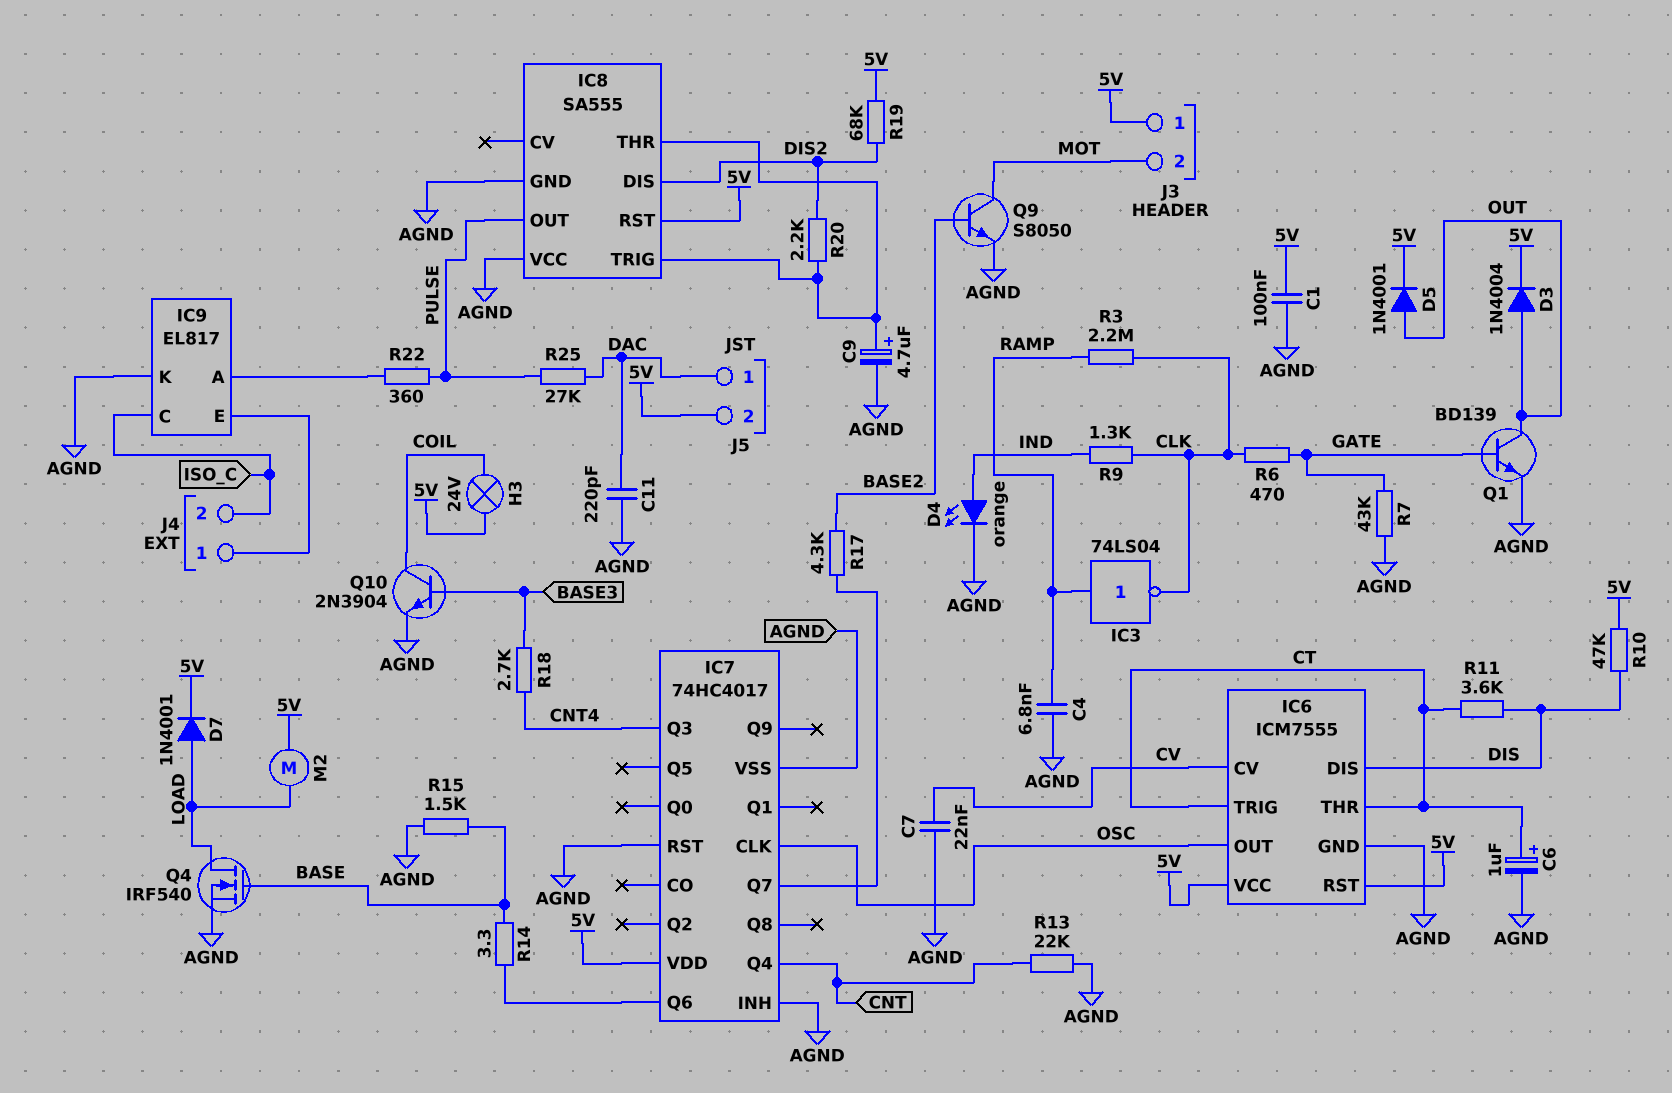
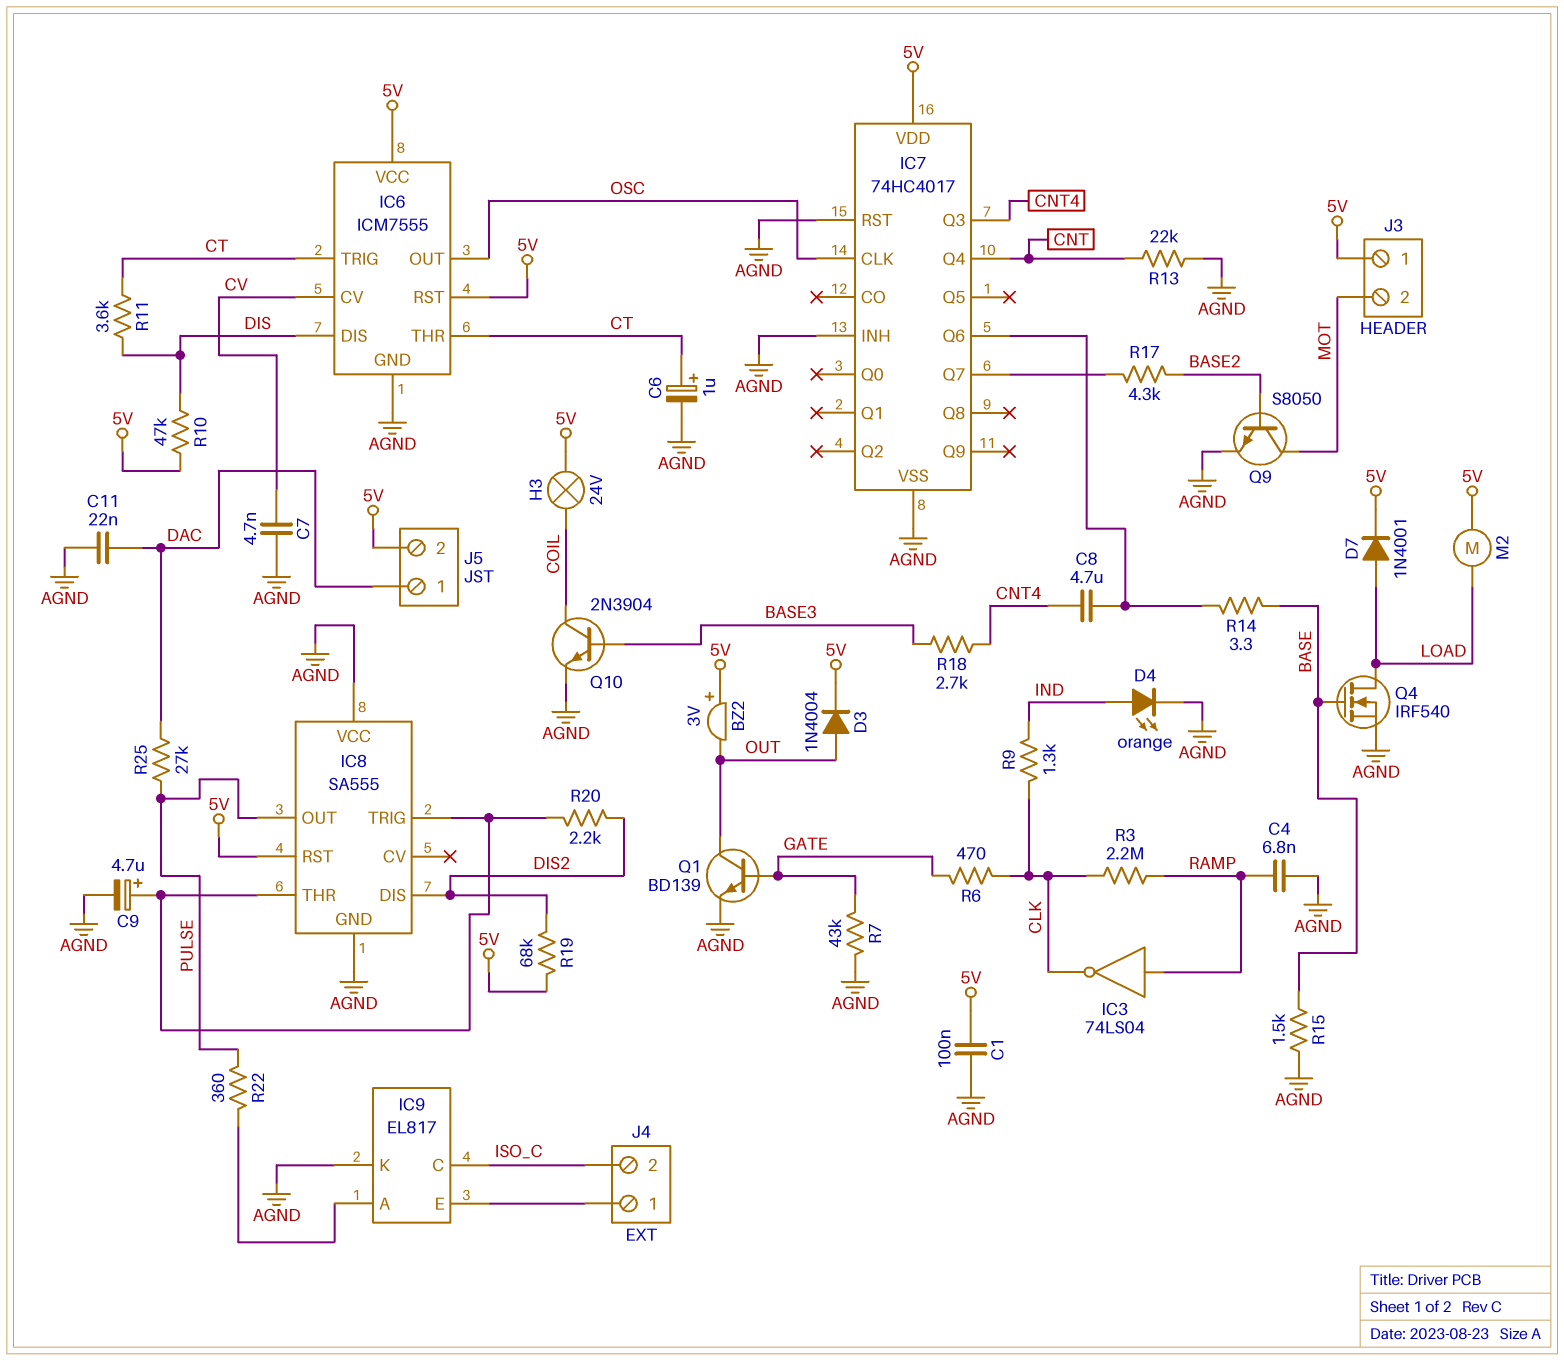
BZ2: none -> buzzer 3V (plus 5V, minus OUT)
C7: 22nF (AGND, CV) -> 4.7nF (AGND, CV)
C8: none -> 4.7uF (CNT4, IC7/Q6)
C11: 220pF (AGND, DAC) -> 22nF (AGND, DAC)
D5: diode 1N4001 (A OUT, K 5V) -> none

